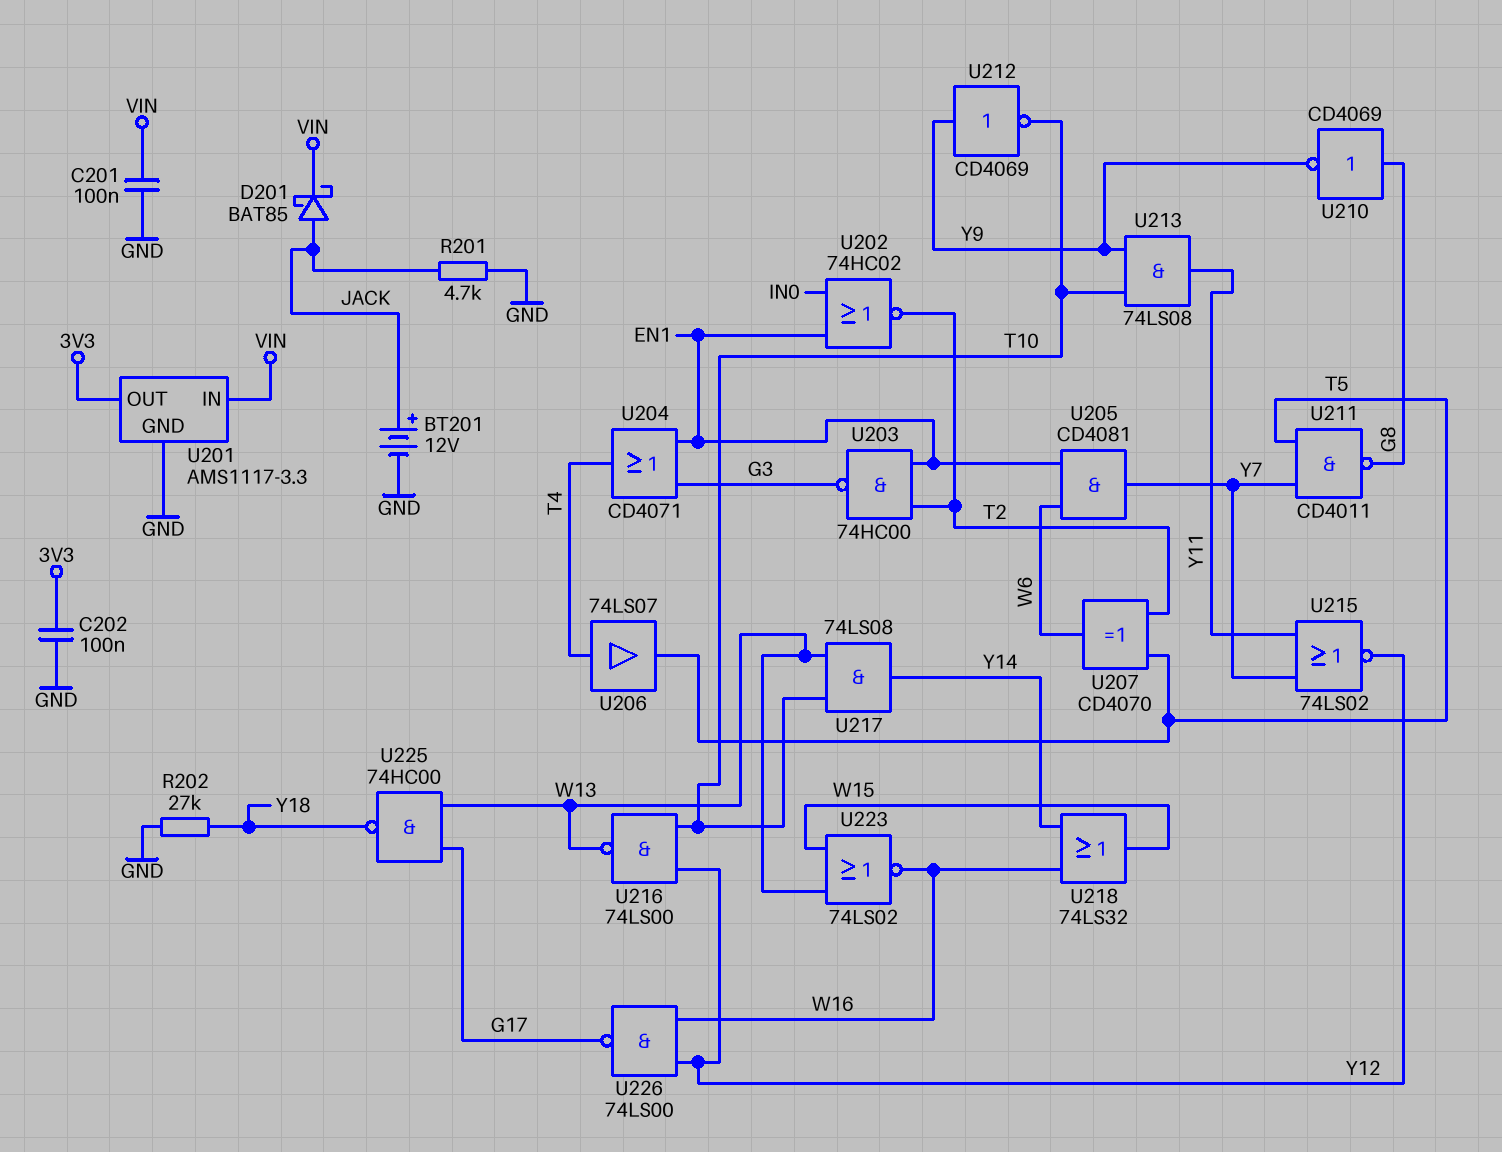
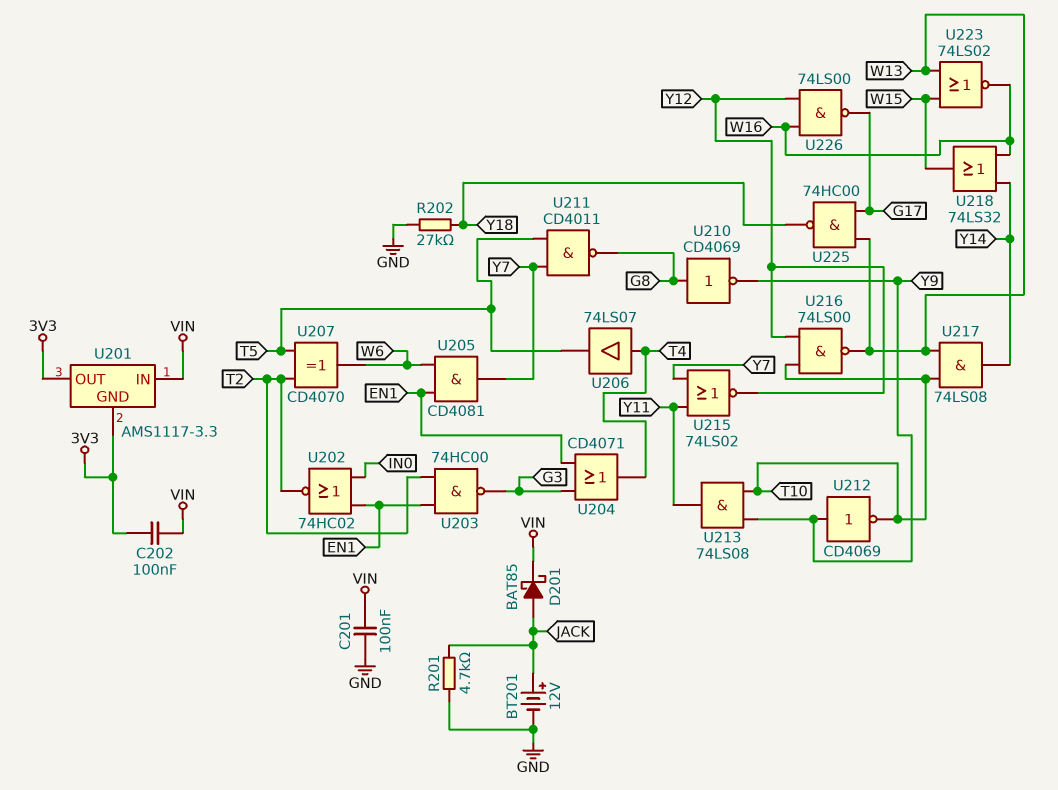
C202: 100nF (3V3, GND) -> 100nF (3V3, VIN)
U201 pin GND: GND -> 3V3

